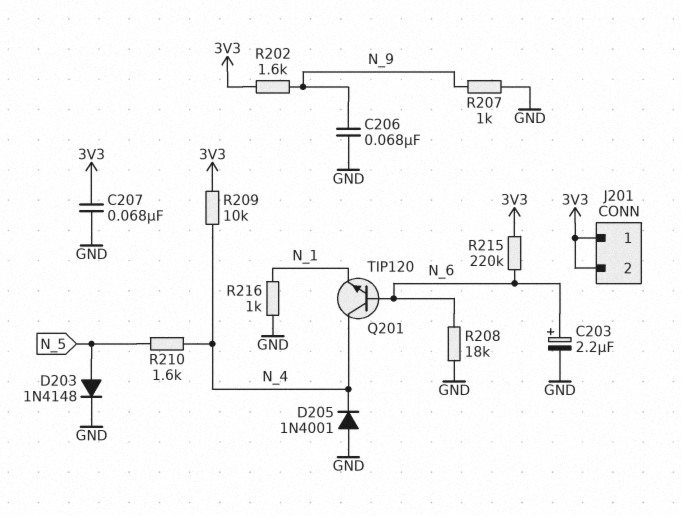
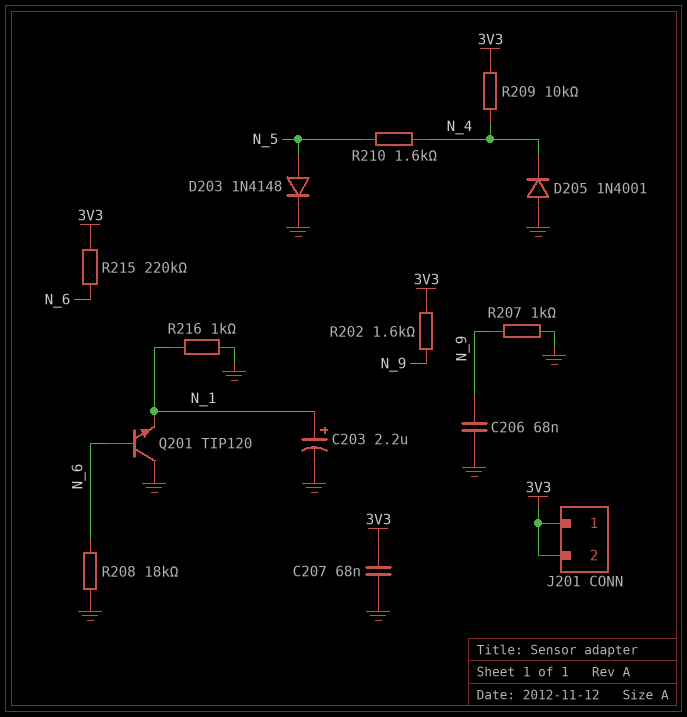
C203: 2.2uF (plus N_6, minus GND) -> 2.2uF (plus N_1, minus GND)
Q201: NPN TIP120 (B N_6, C N_4, E N_1) -> NPN TIP120 (B N_6, C GND, E N_1)

